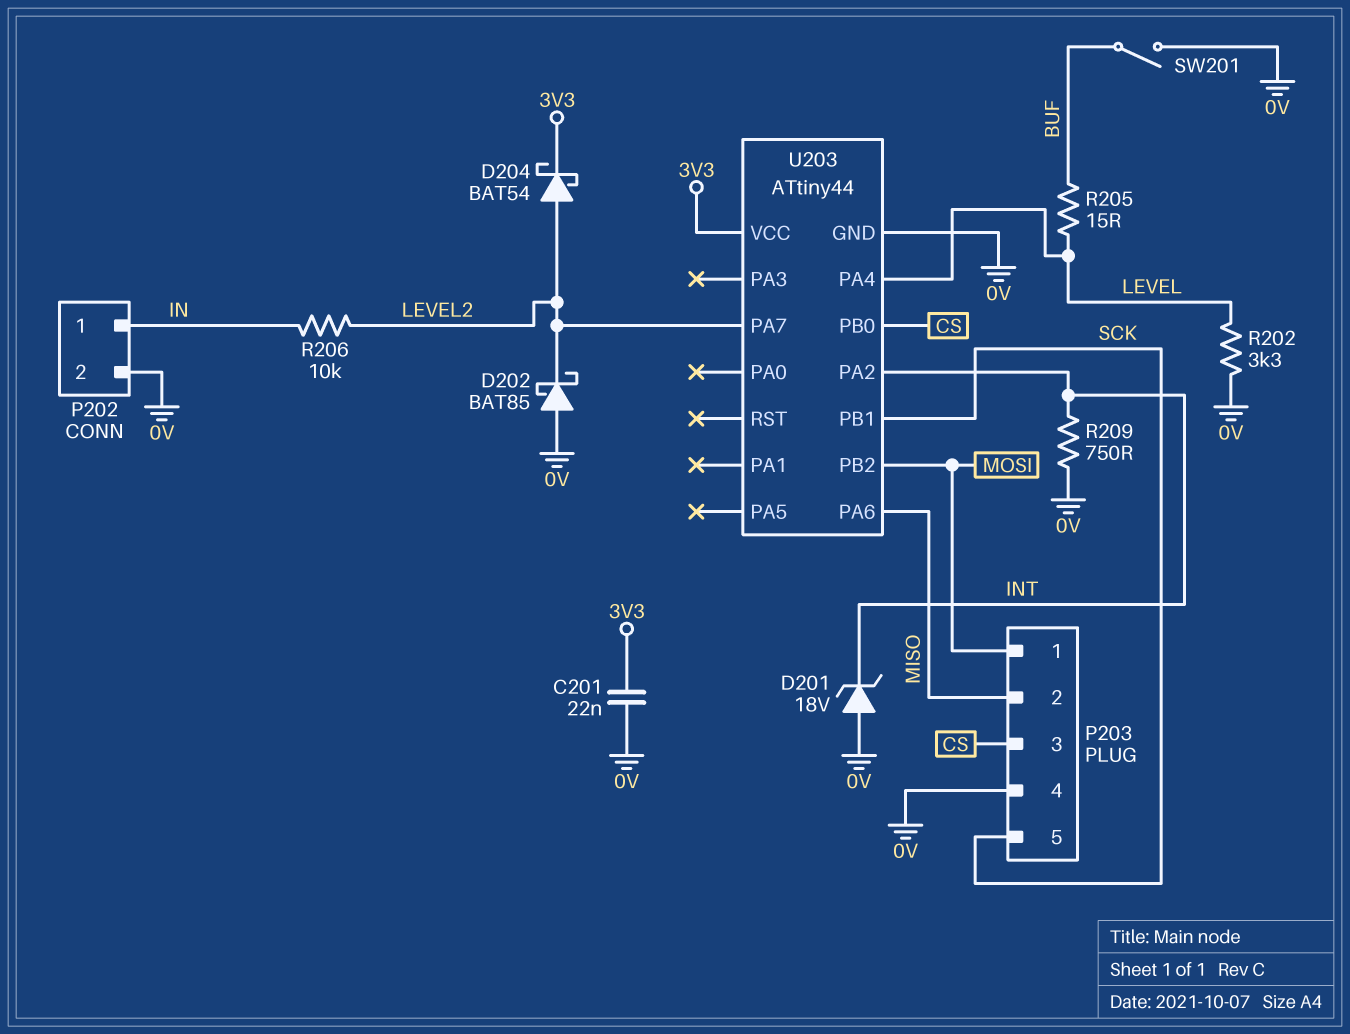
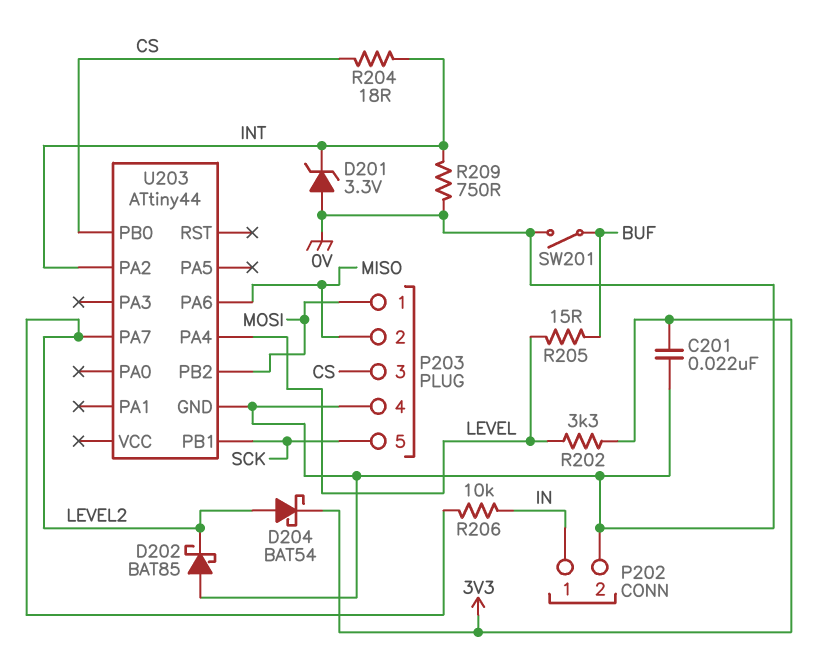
D201: zener 18V (A 0V, K INT) -> zener 3.3V (A 0V, K INT)
R202: 3.3k (0V, LEVEL) -> 3.3k (3V3, LEVEL)
R204: none -> 18 (CS, INT)
U203 pin VCC: 3V3 -> none

